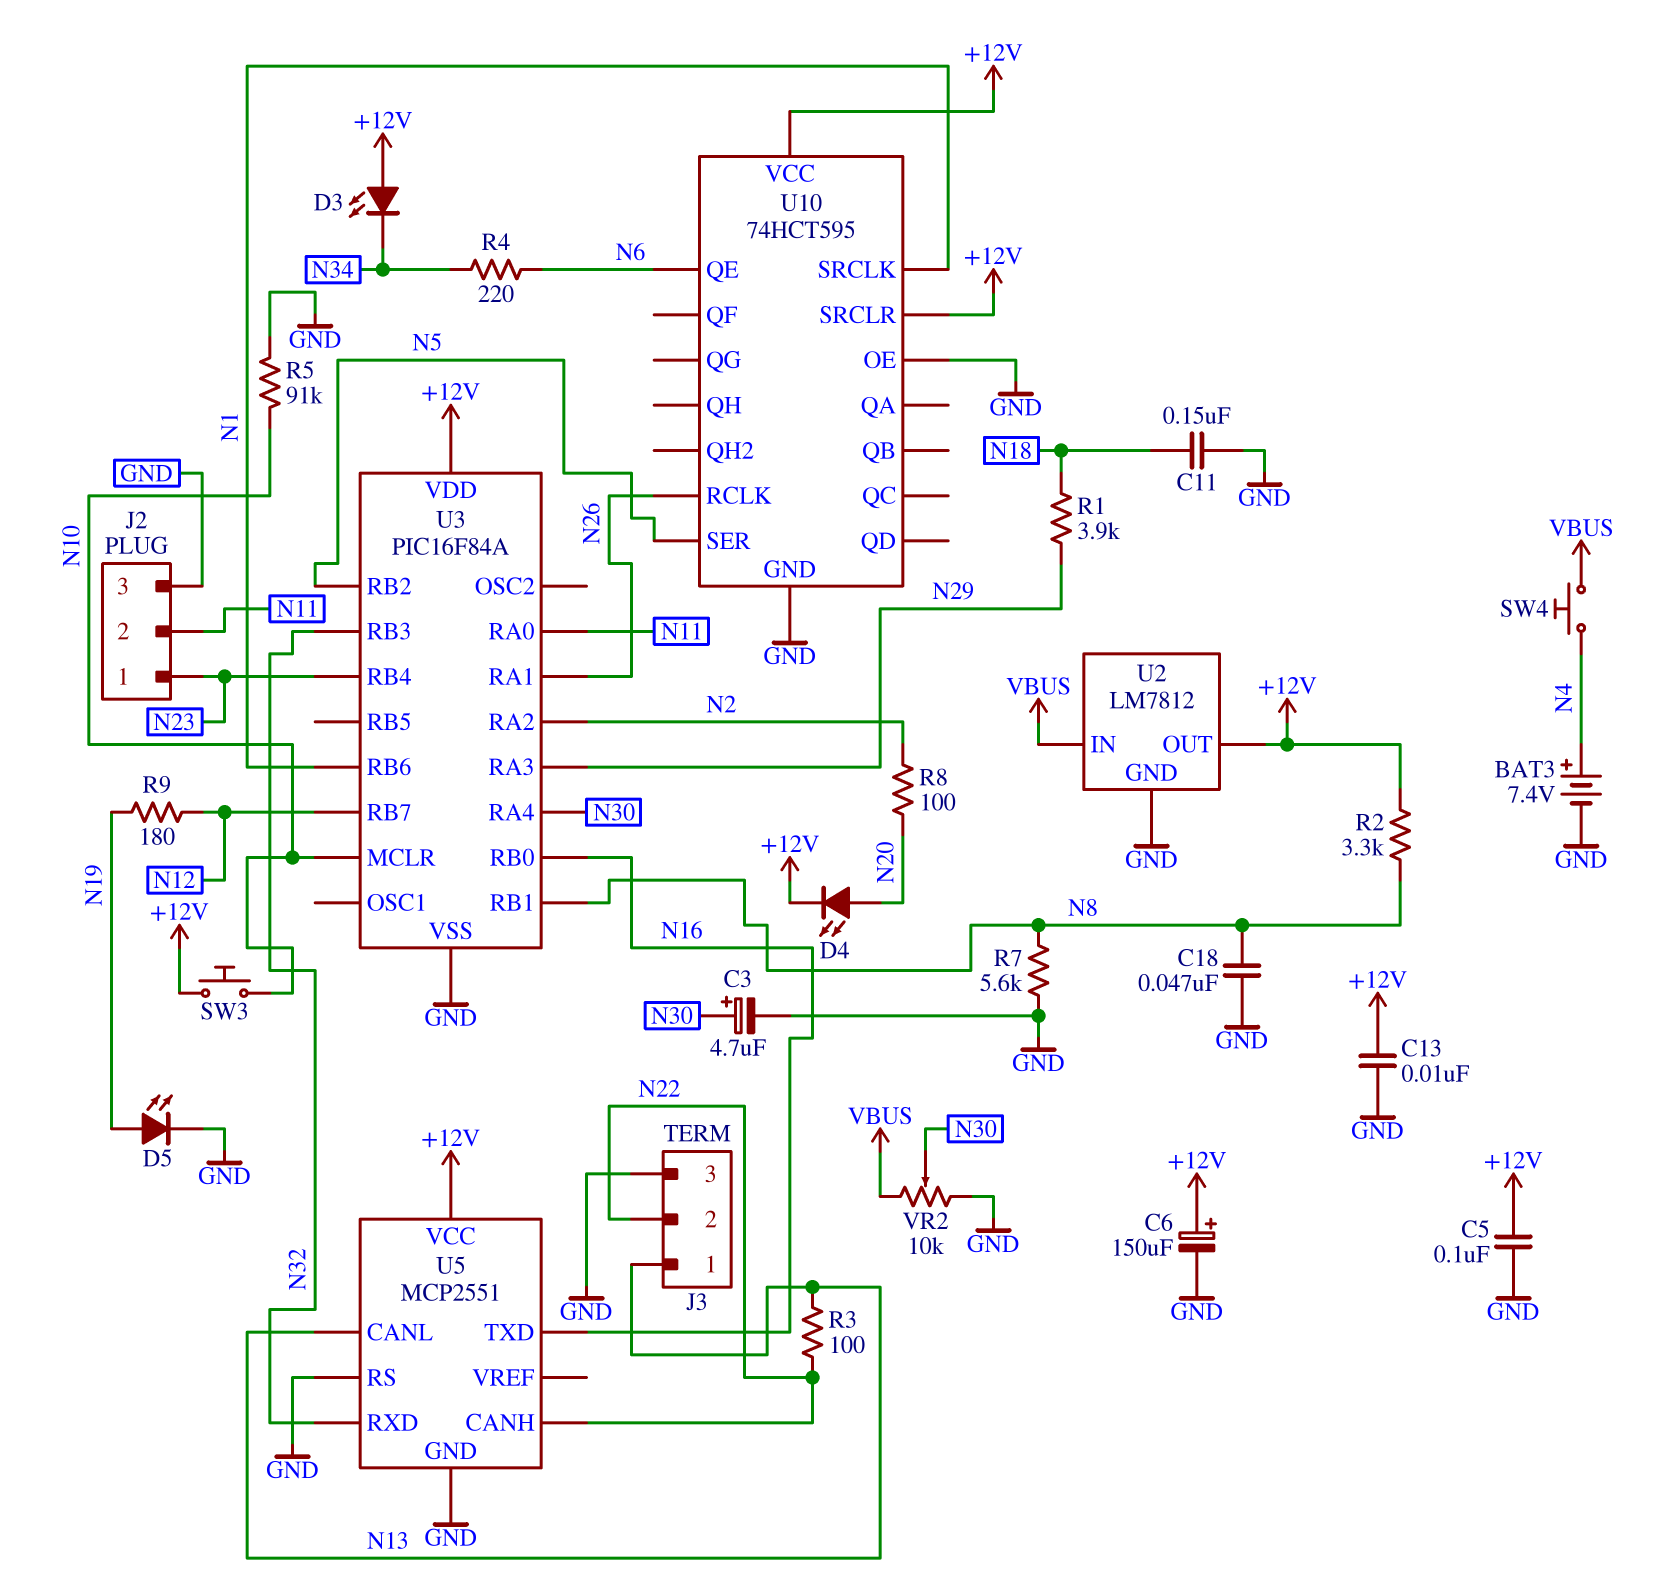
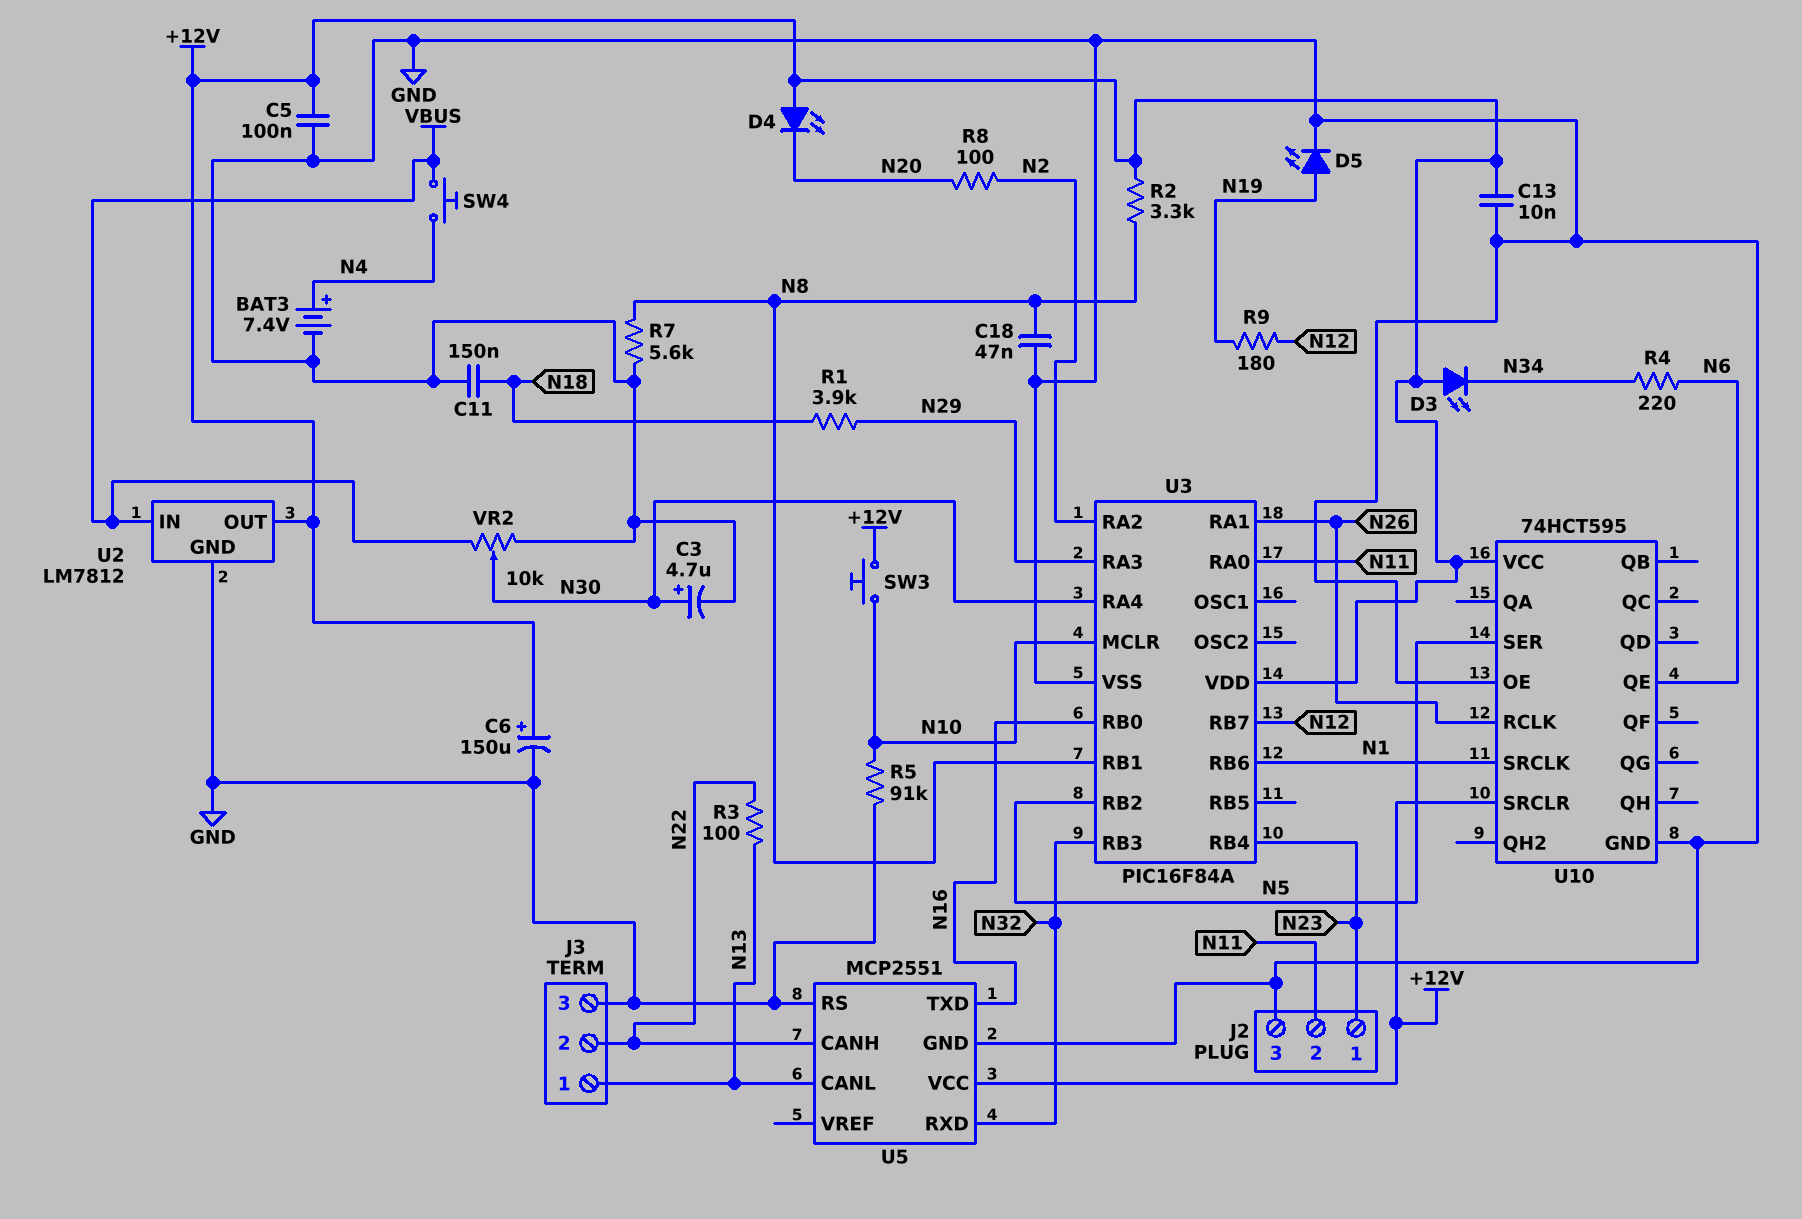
D4: LED (A N20, K +12V) -> LED (A +12V, K N20)

